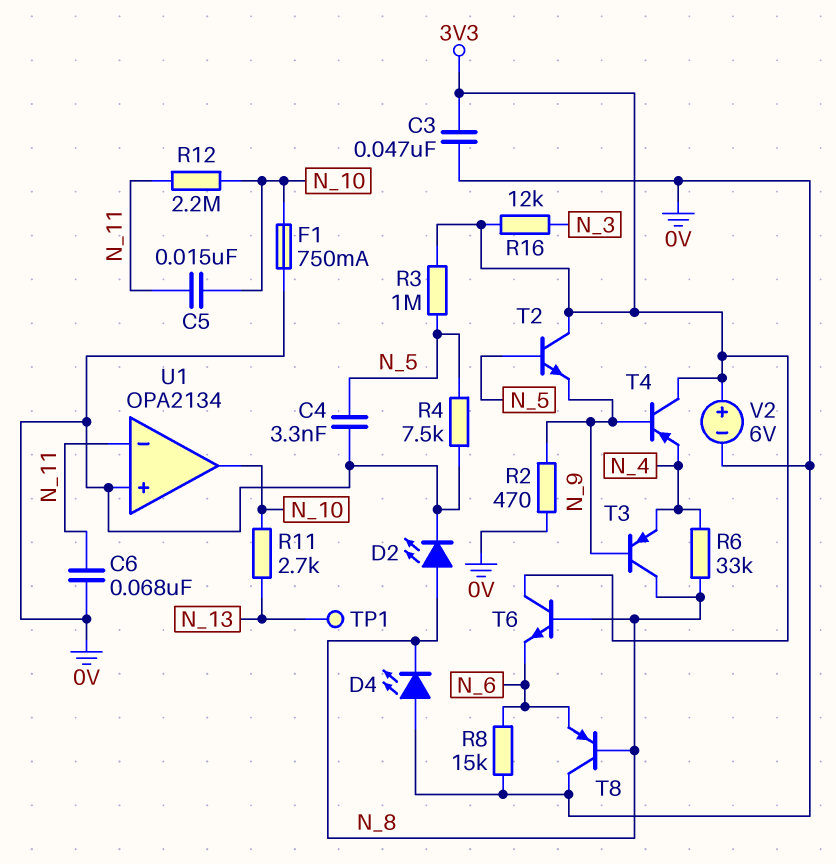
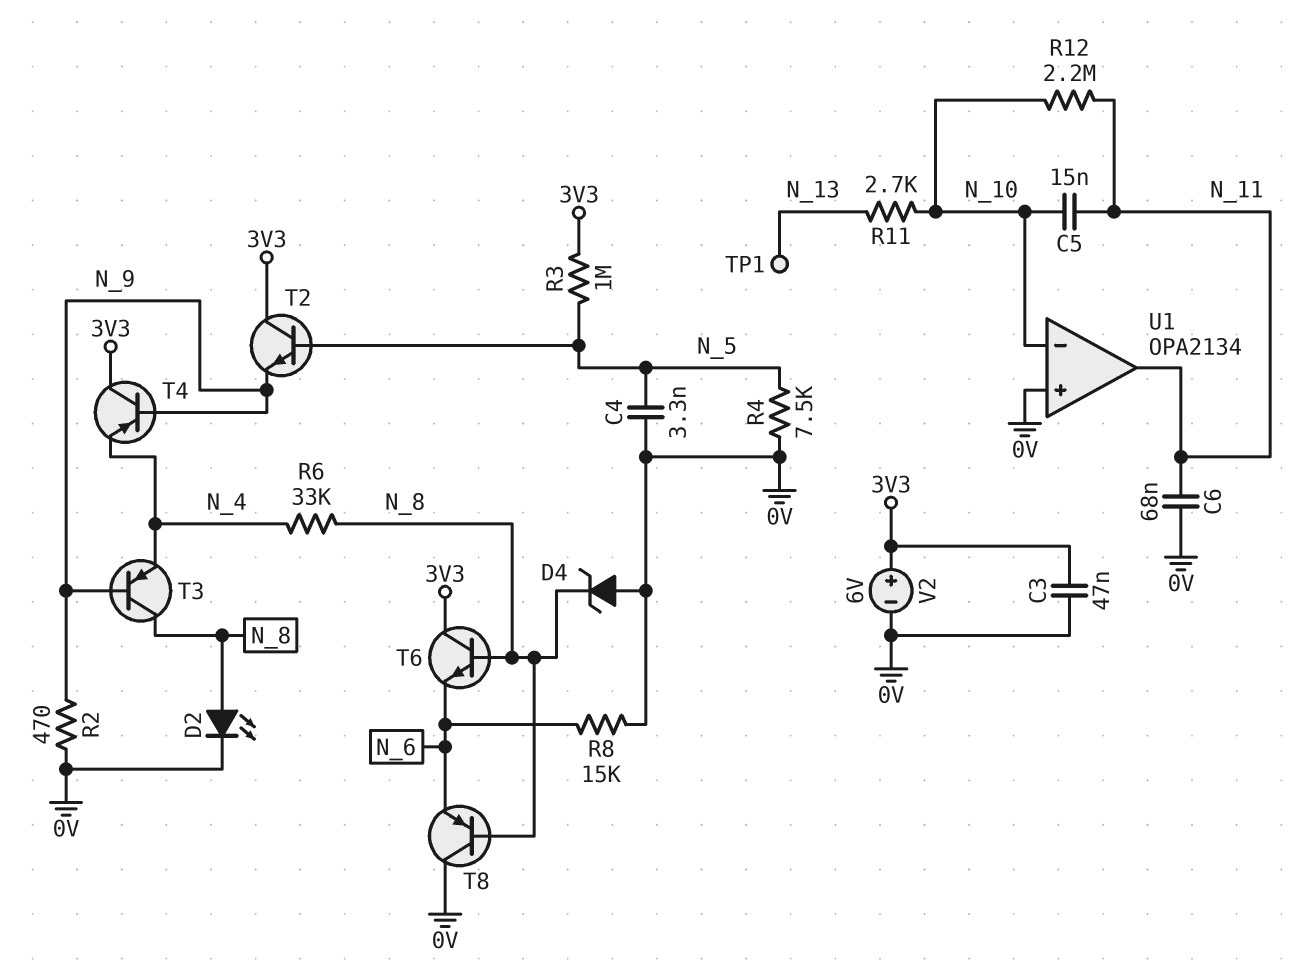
D4: LED (A 0V, K N_8) -> zener (A 0V, K N_8)
F1: 750mA (0V, N_10) -> none
R16: 12k (3V3, N_3) -> none
U1 pin in-: N_11 -> N_10
U1 pin out: N_10 -> N_11

